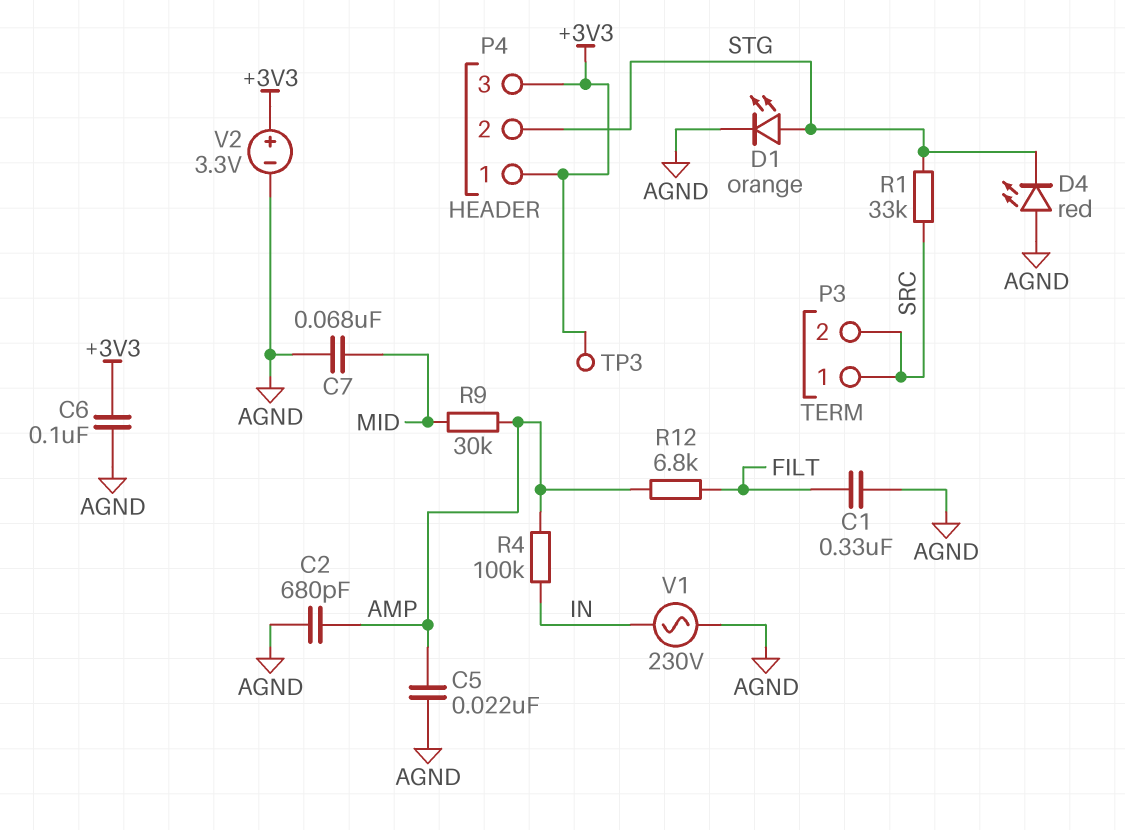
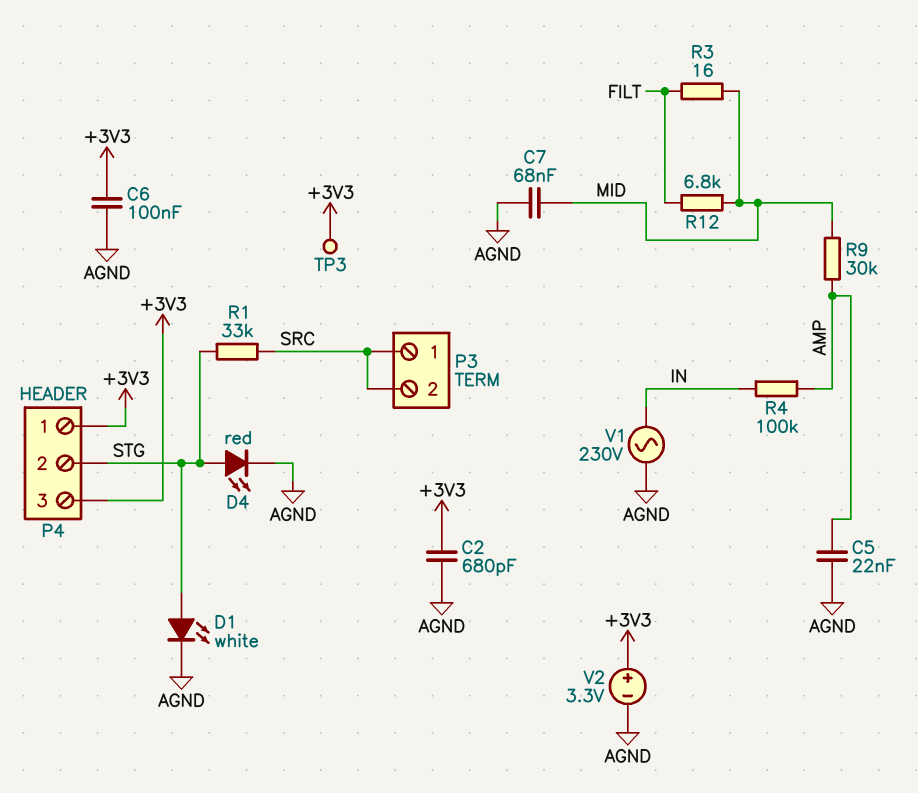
C1: 330nF (AGND, FILT) -> none
C2: 680pF (AGND, AMP) -> 680pF (+3V3, AGND)
D1: LED orange (A STG, K AGND) -> LED white (A STG, K AGND)
D4: LED red (A AGND, K STG) -> LED red (A STG, K AGND)
R3: none -> 16 (FILT, MID)
R12: 6.8k (AMP, FILT) -> 6.8k (FILT, MID)

